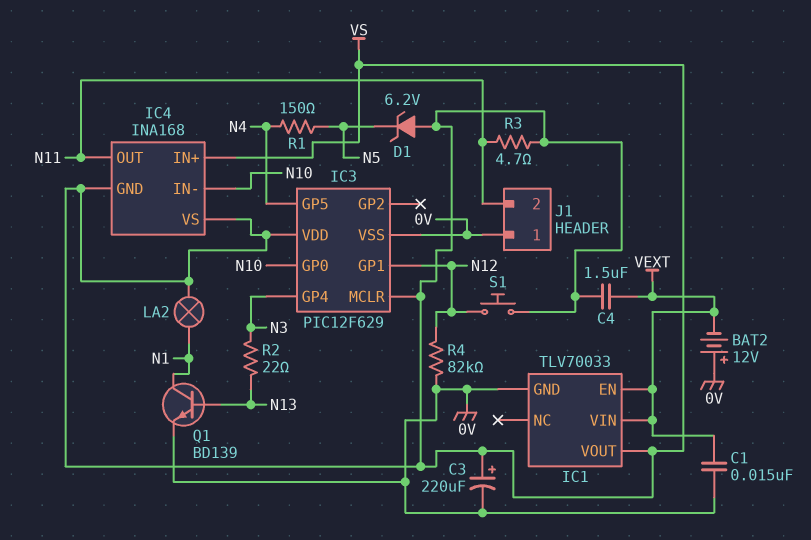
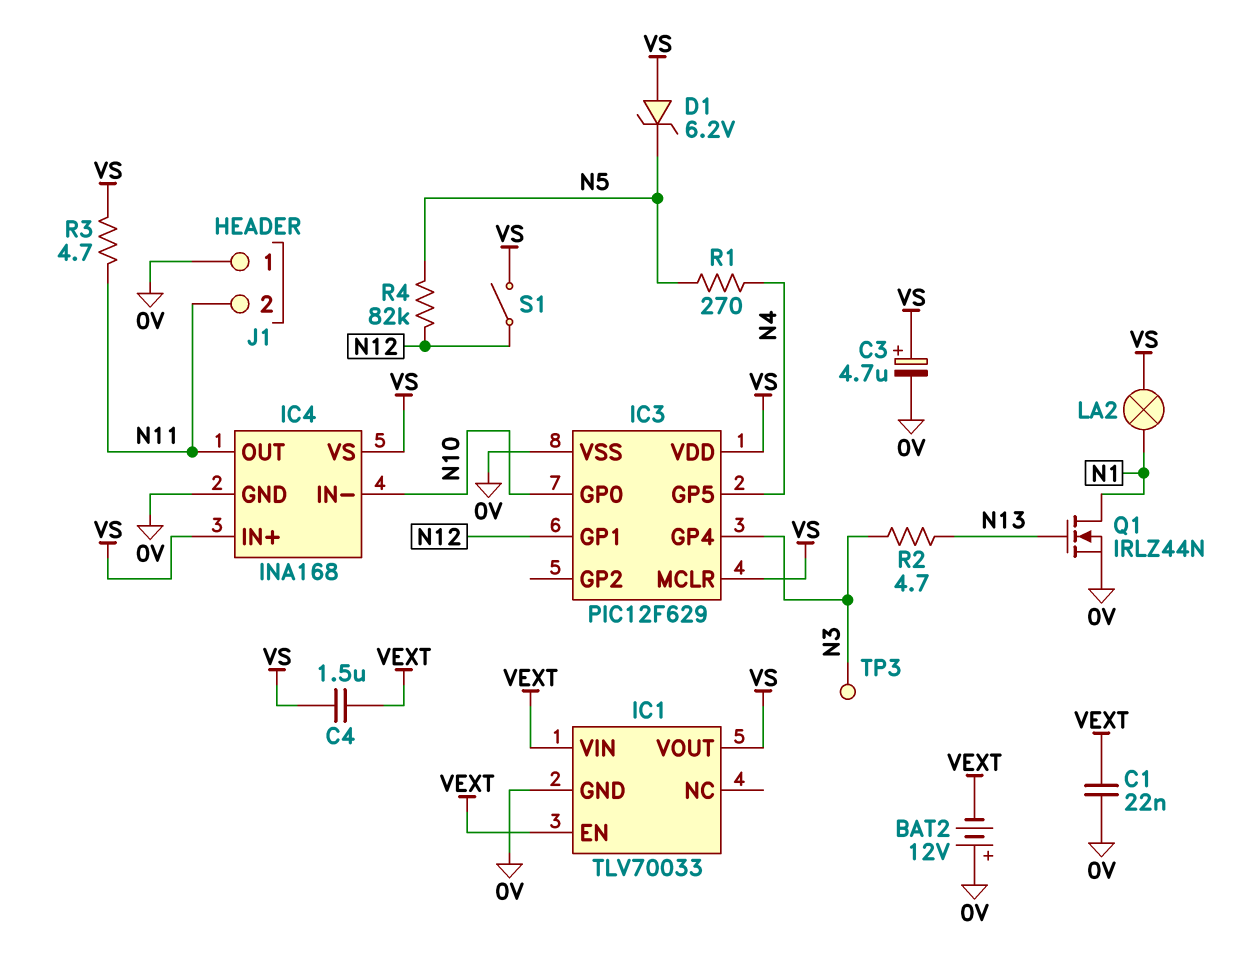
C1: 15nF (0V, VEXT) -> 22nF (0V, VEXT)
C3: 220uF (plus VS, minus 0V) -> 4.7uF (plus VS, minus 0V)
IC4 pin GND: VS -> 0V
Q1: NPN BD139 (B N13, C N1, E 0V) -> NMOS IRLZ44N (G N13, D N1, S 0V)
R1: 150 (N4, N5) -> 270 (N4, N5)
R2: 22 (N3, N13) -> 4.7 (N3, N13)
R4: 82k (0V, N12) -> 82k (N5, N12)
S1: button (N12, VS) -> switch (N12, VS)
TP3: none -> test point (N3)

